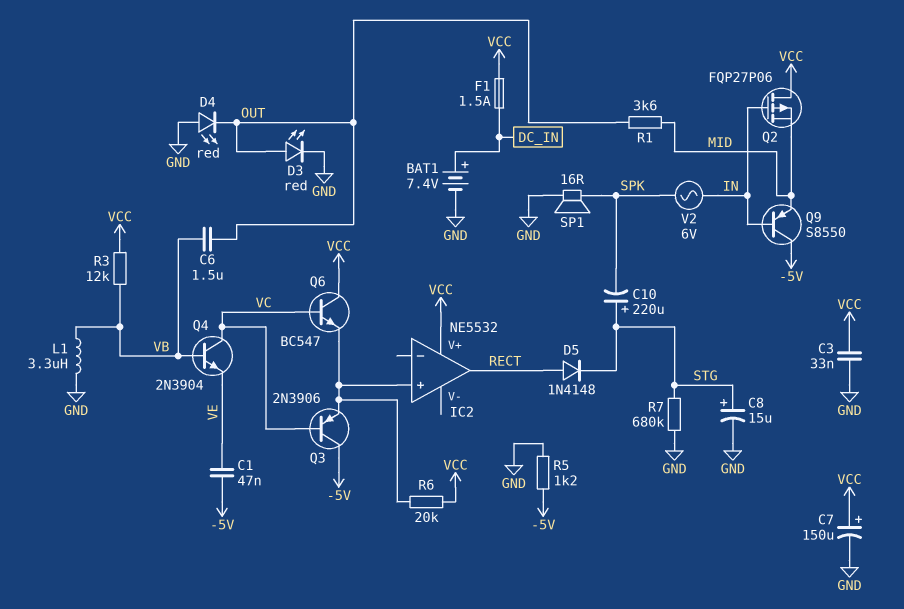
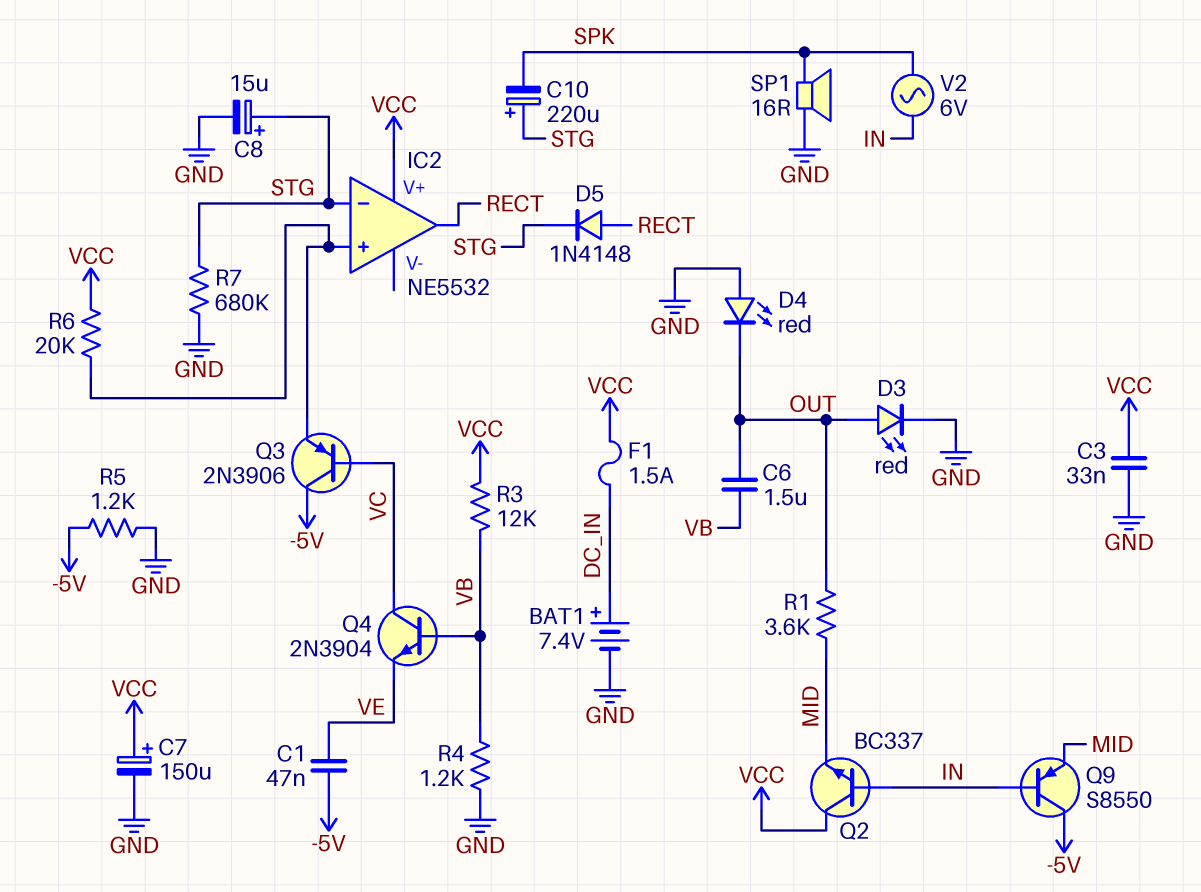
IC2 pin in-: none -> STG
L1: 3.3uH (GND, VB) -> none
Q2: PMOS FQP27P06 (G IN, D VCC, S MID) -> NPN BC337 (B IN, C VCC, E MID)
Q6: NPN BC547 (B VC, C VCC, E IC2/in+) -> none
R4: none -> 1.2k (GND, VB)

